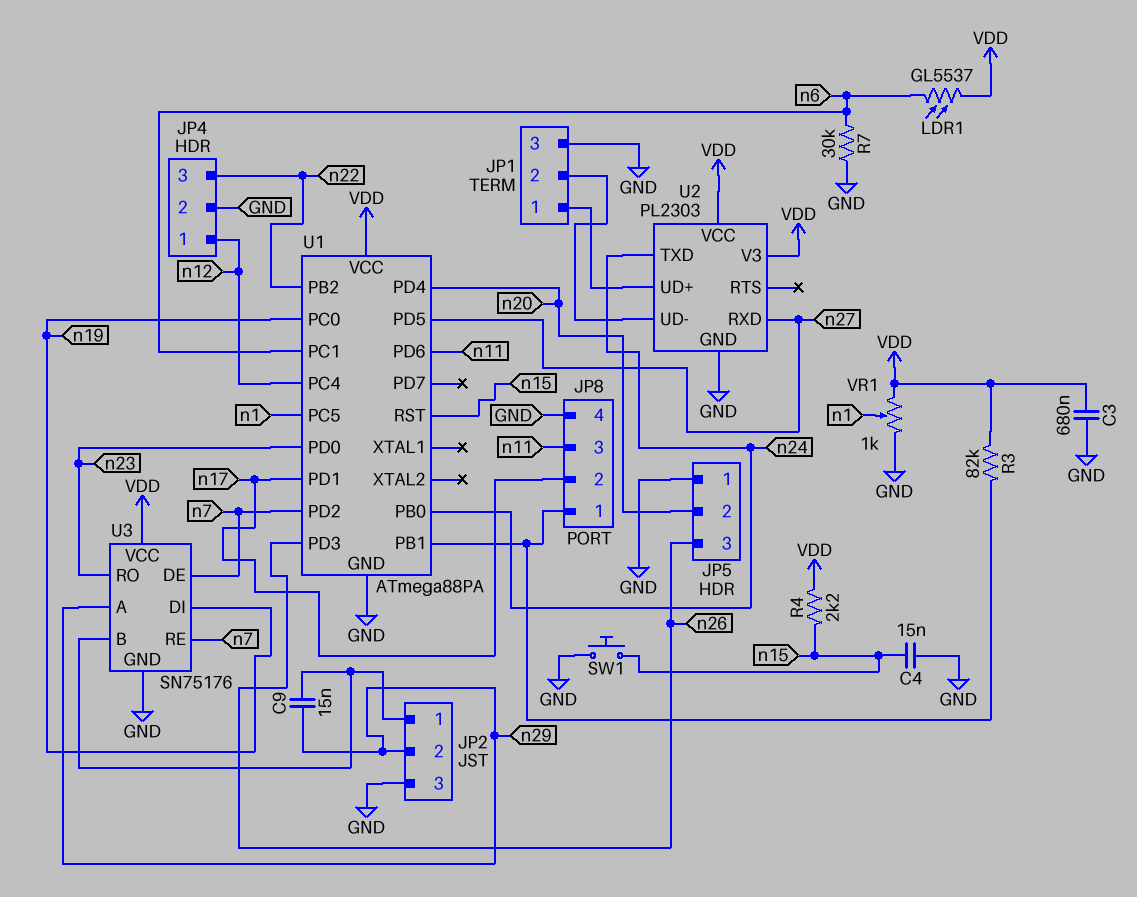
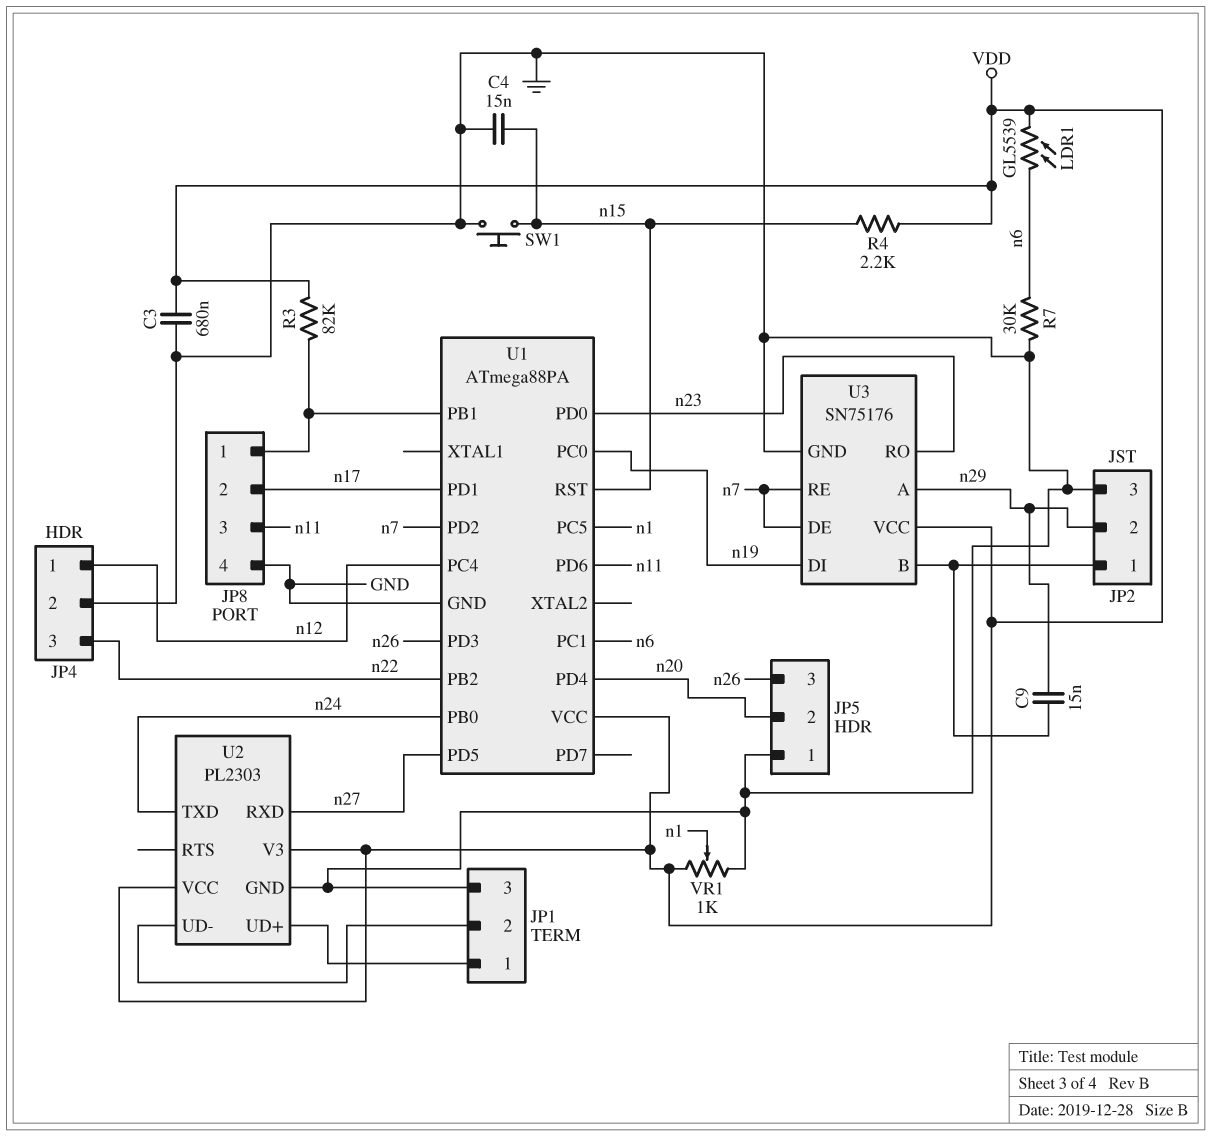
LDR1: GL5537 (VDD, n6) -> GL5539 (VDD, n6)

